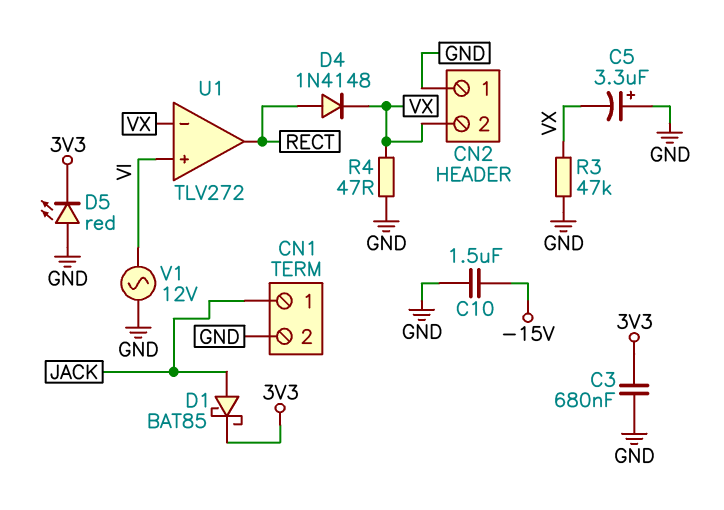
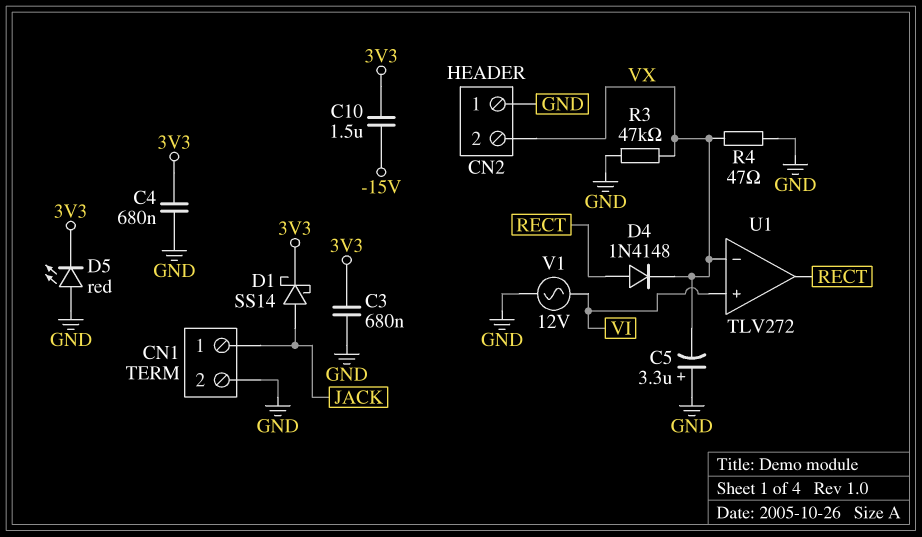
C4: none -> 680nF (3V3, GND)
C10: 1.5uF (-15V, GND) -> 1.5uF (-15V, 3V3)
D1: schottky BAT85 (A JACK, K 3V3) -> schottky SS14 (A JACK, K 3V3)

